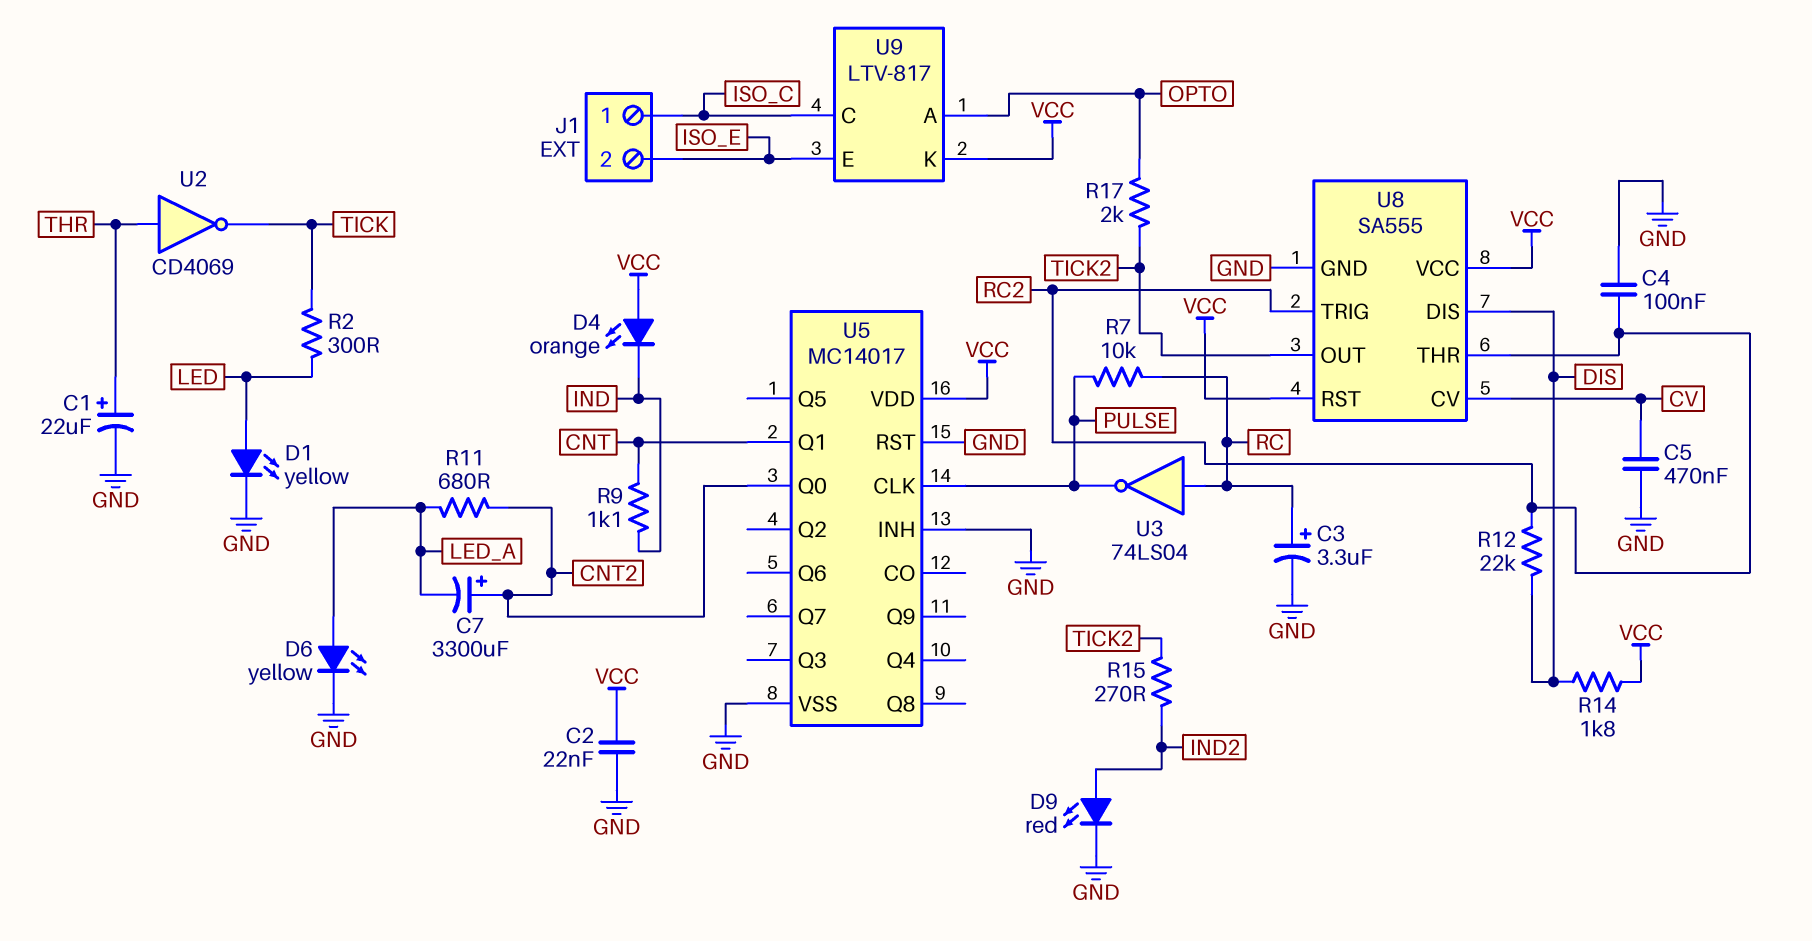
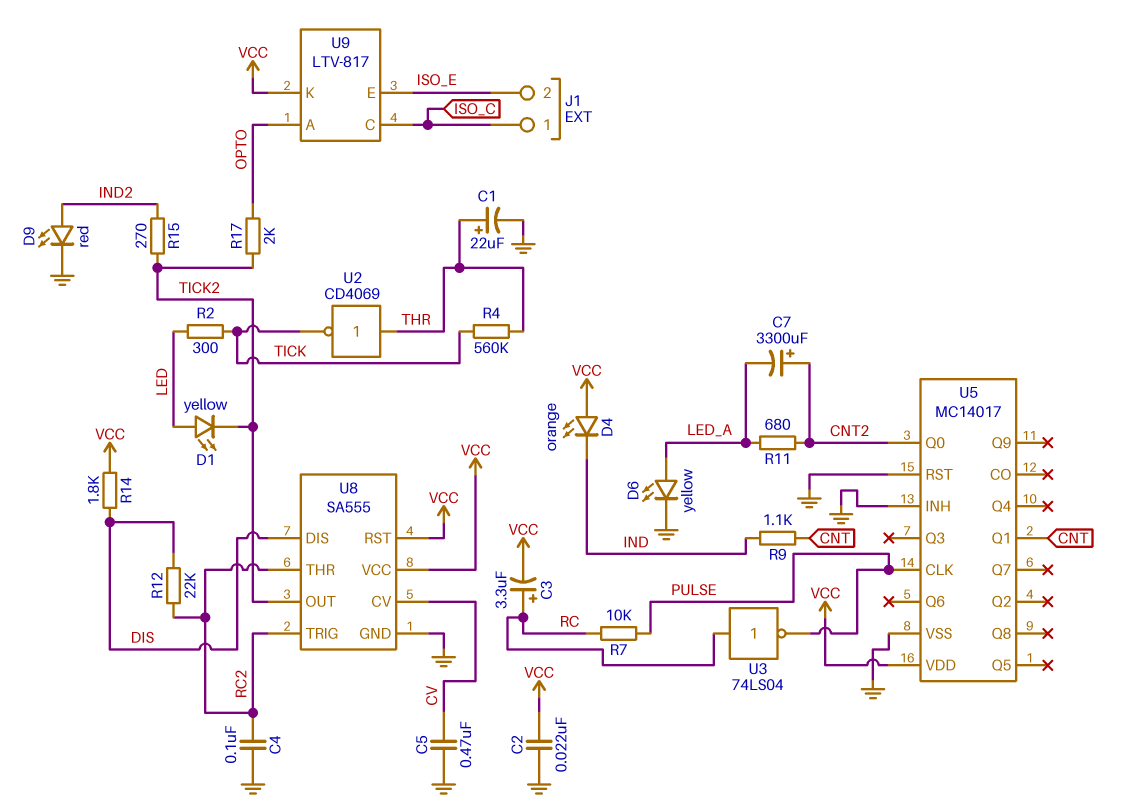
C3: 3.3uF (plus RC, minus GND) -> 3.3uF (plus RC, minus VCC)
D1: LED yellow (A LED, K GND) -> LED yellow (A LED, K TICK2)
R4: none -> 560k (THR, TICK)

